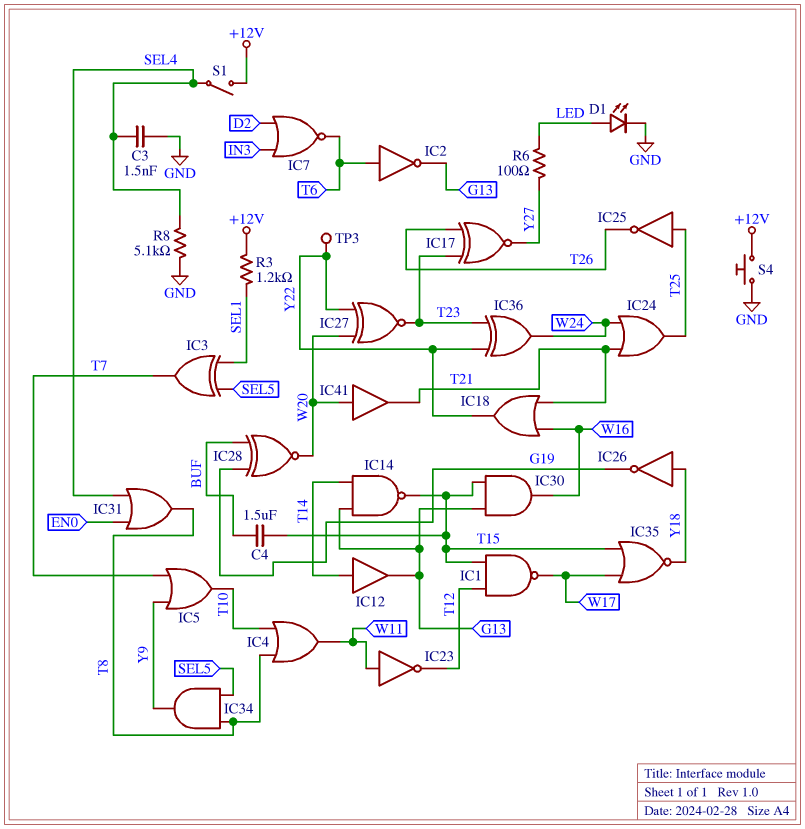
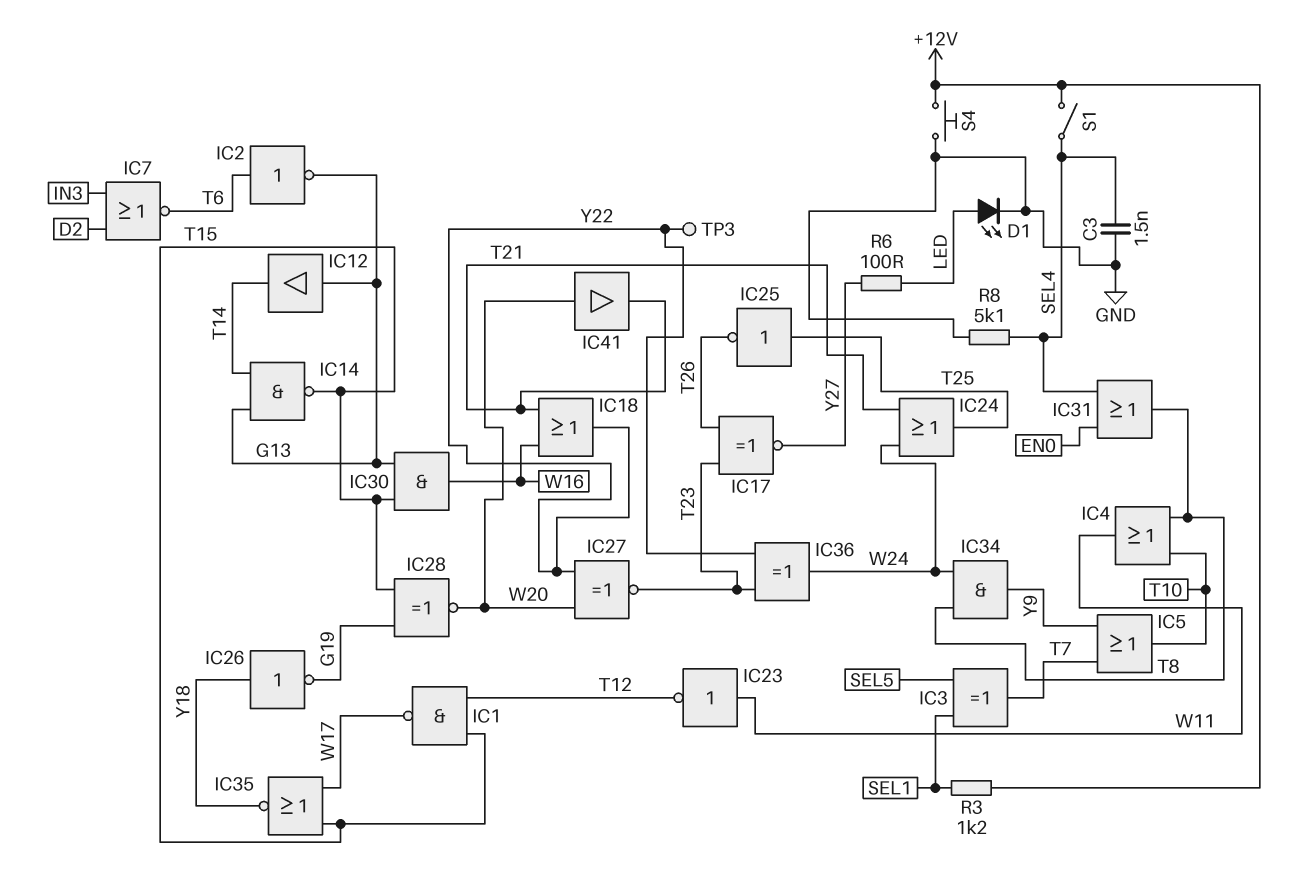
C4: 1.5uF (BUF, T15) -> none
IC12: buffer (in T14, out G13) -> buffer (in G13, out T14)
IC28: XNOR (in BUF, in G19, out W20) -> XNOR (in G19, in T15, out W20)
IC34: AND (in SEL5, in T8, out Y9) -> AND (in T8, in W24, out Y9)

